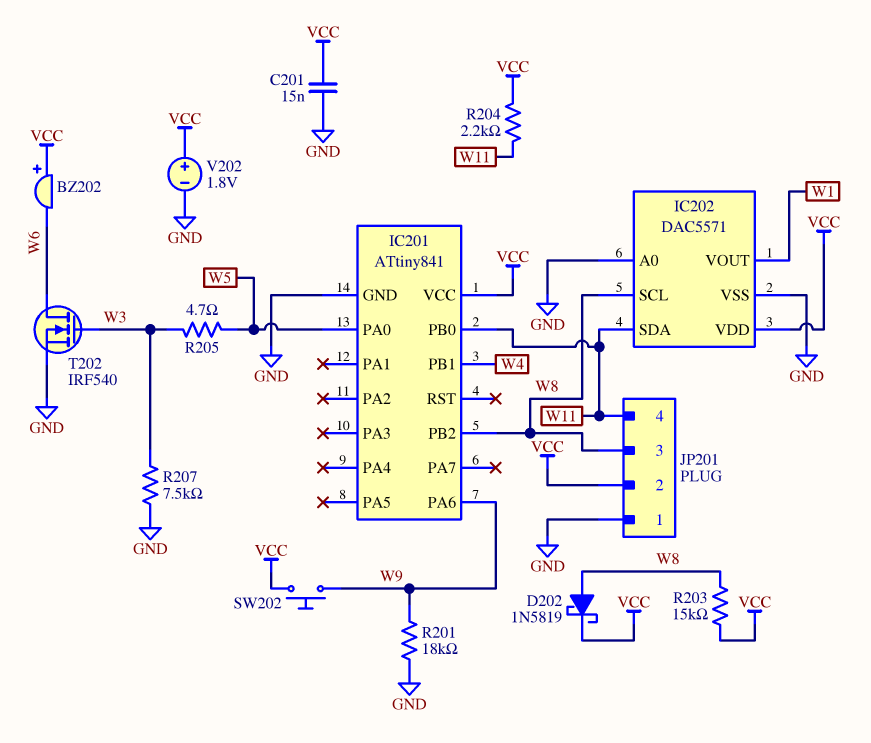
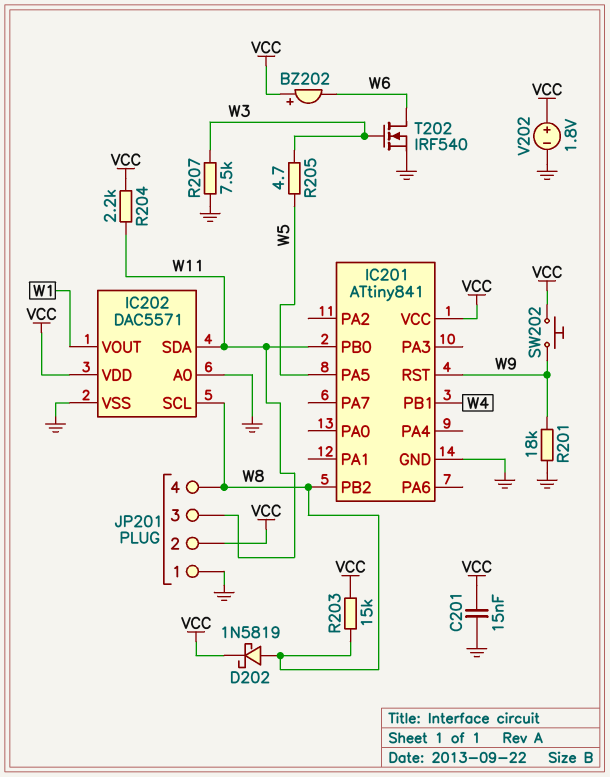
IC201 pin PA0: W5 -> none
IC201 pin PA5: none -> W5
IC201 pin PA6: W9 -> none
IC201 pin RST: none -> W9
JP201 pin 3: W8 -> W11
JP201 pin 4: W11 -> W8

